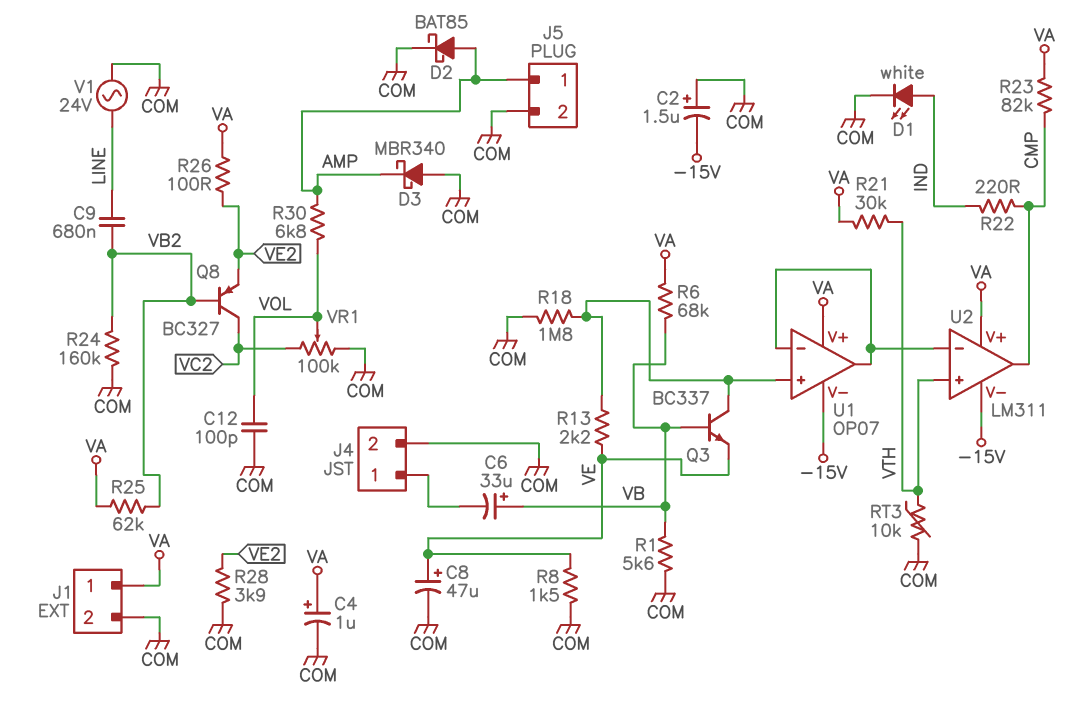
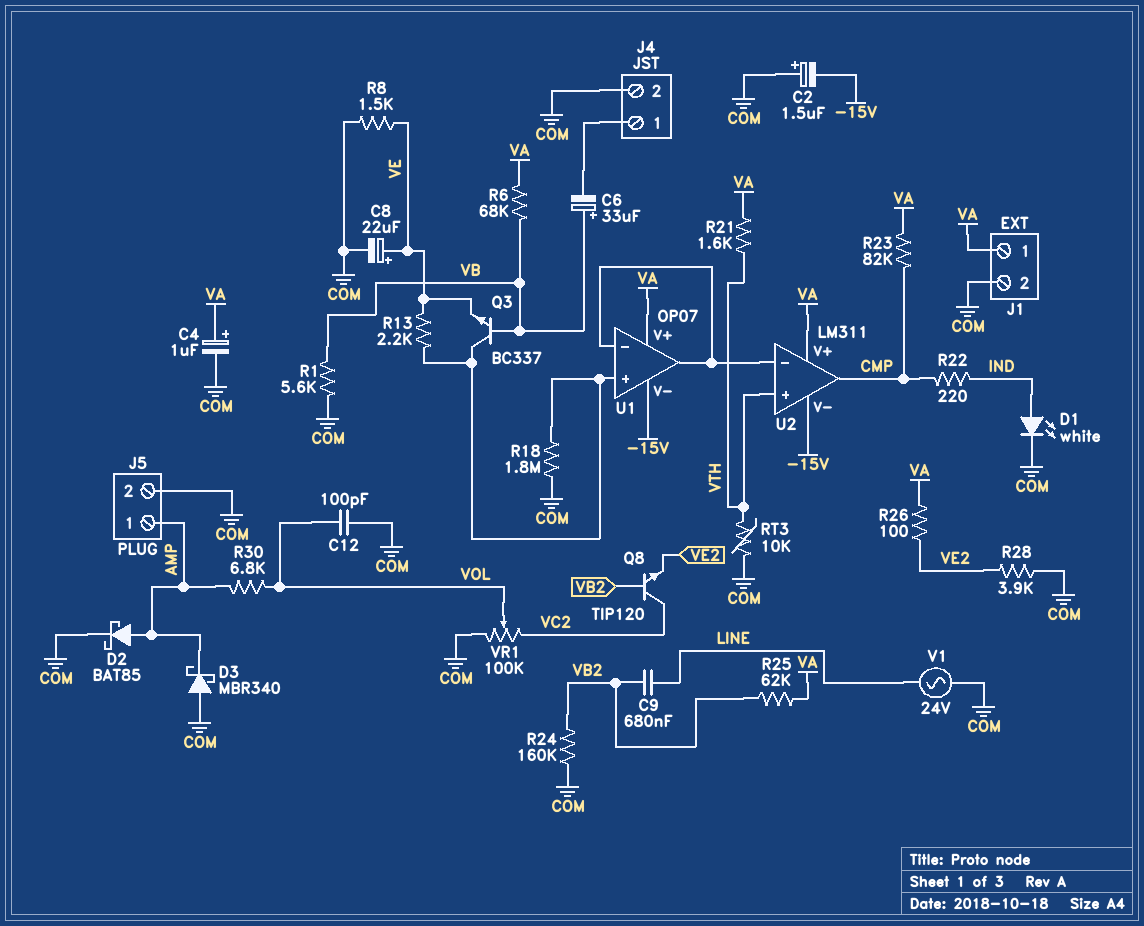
C8: 47uF (plus VE, minus COM) -> 22uF (plus VE, minus COM)
Q8: PNP BC327 (B VB2, C VC2, E VE2) -> NPN TIP120 (B VB2, C VC2, E VE2)
R21: 30k (VA, VTH) -> 1.6k (VA, VTH)

